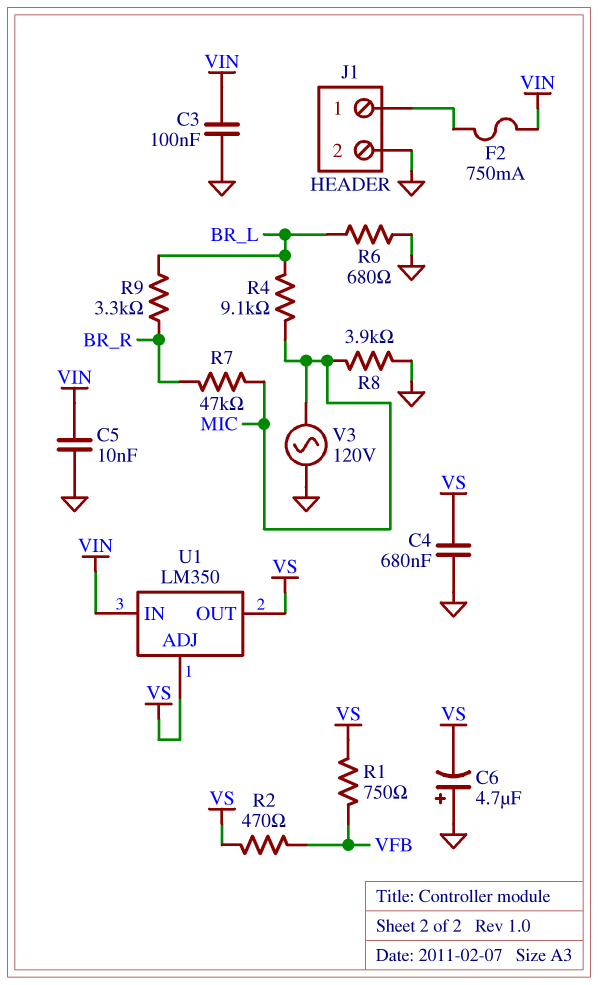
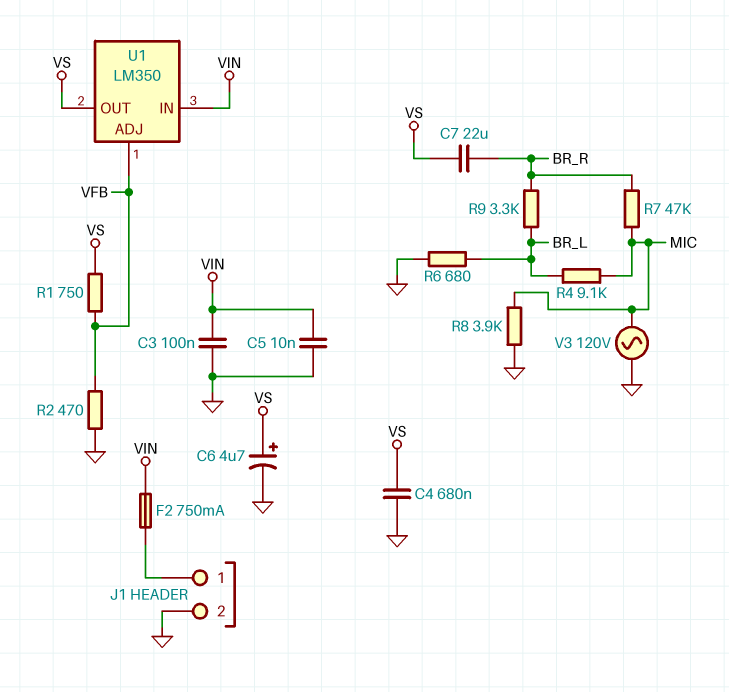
C6: 4.7uF (plus GND, minus VS) -> 4.7uF (plus VS, minus GND)
C7: none -> 22uF (BR_R, VS)
R2: 470 (VFB, VS) -> 470 (GND, VFB)
U1 pin ADJ: VS -> VFB

